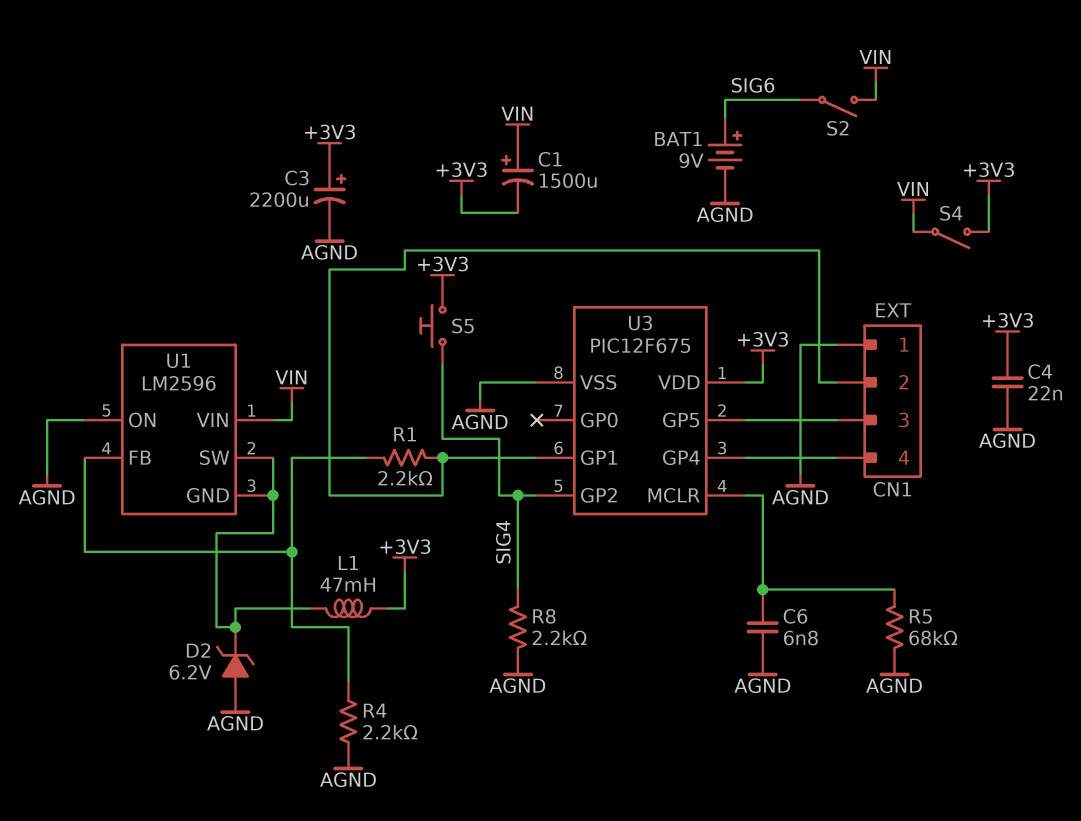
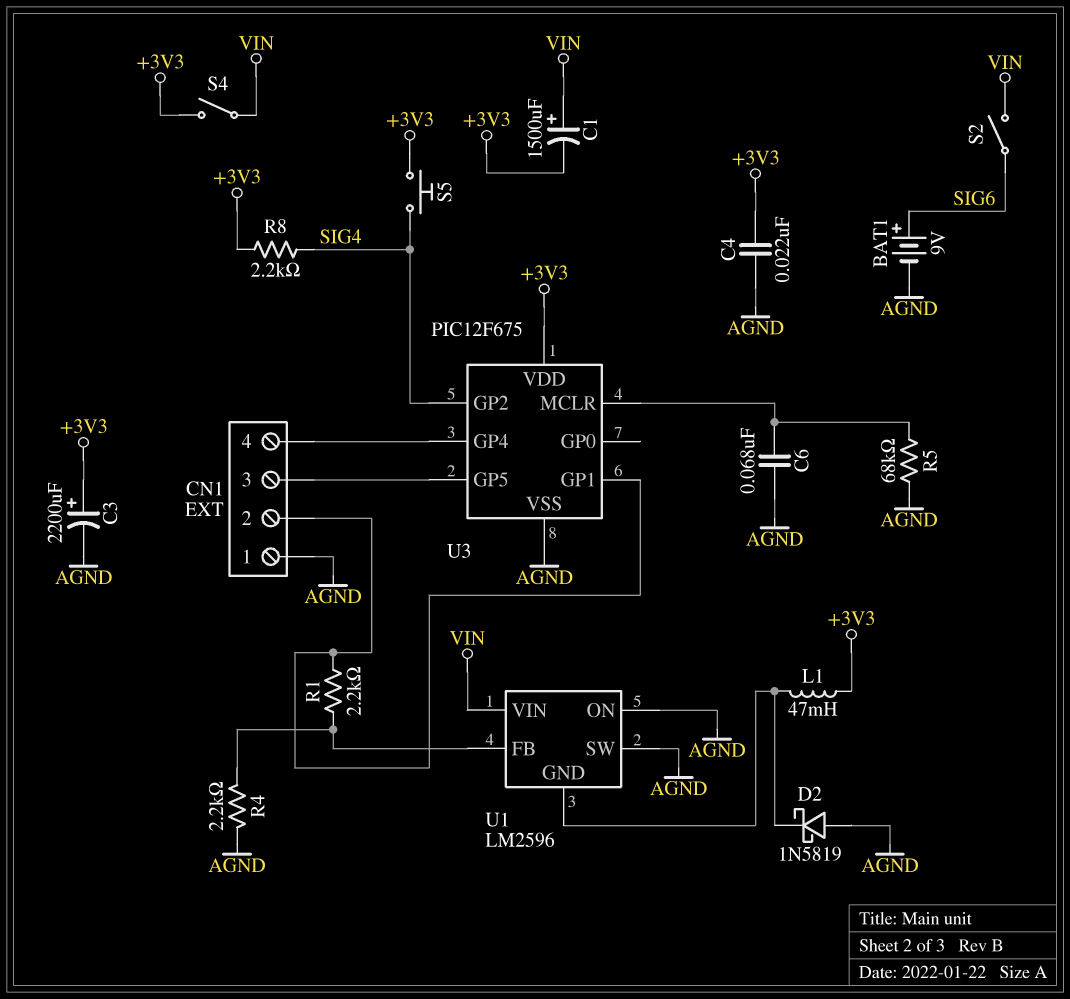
C6: 6.8nF (AGND, U3/MCLR) -> 68nF (AGND, U3/MCLR)
D2: zener 6.2V (A AGND, K U1/GND) -> schottky 1N5819 (A AGND, K U1/GND)
R8: 2.2k (AGND, SIG4) -> 2.2k (+3V3, SIG4)
U1 pin SW: U1/GND -> AGND

